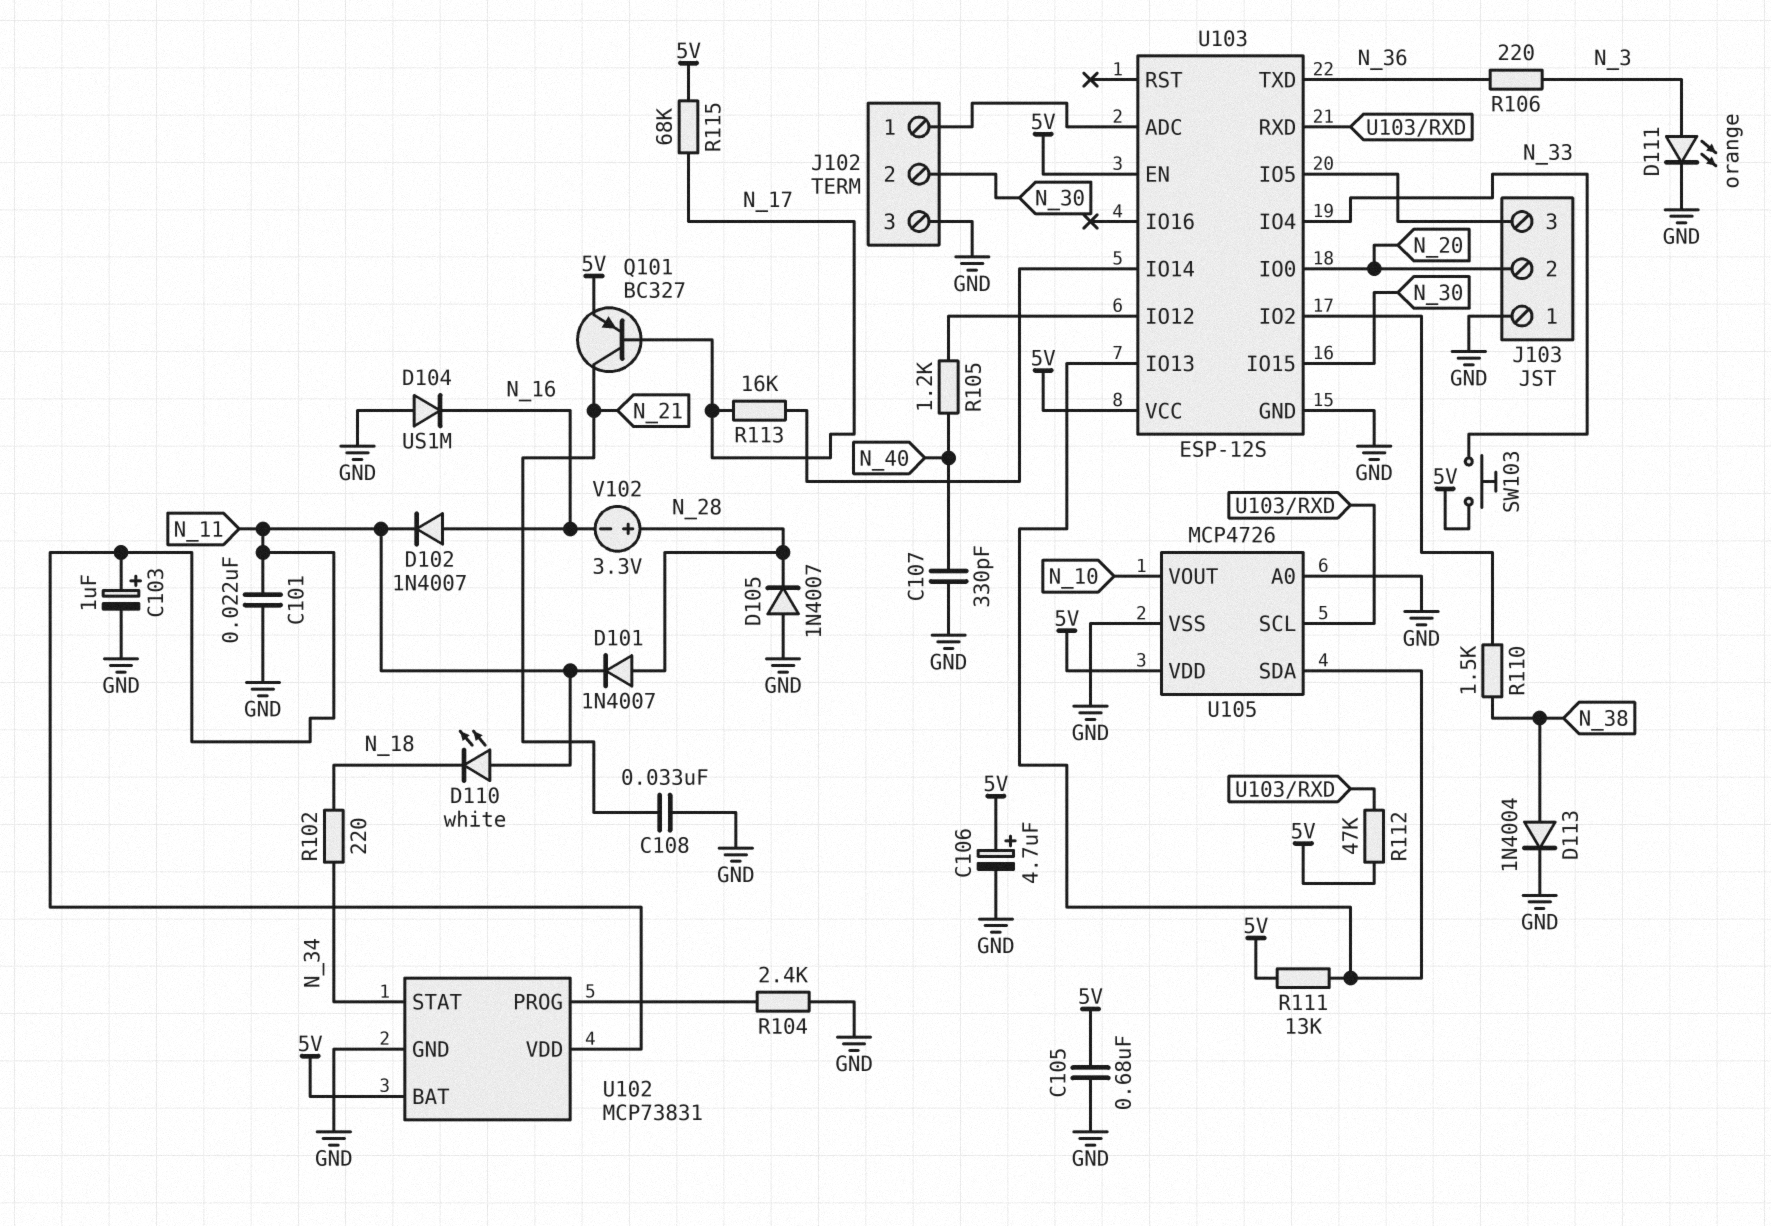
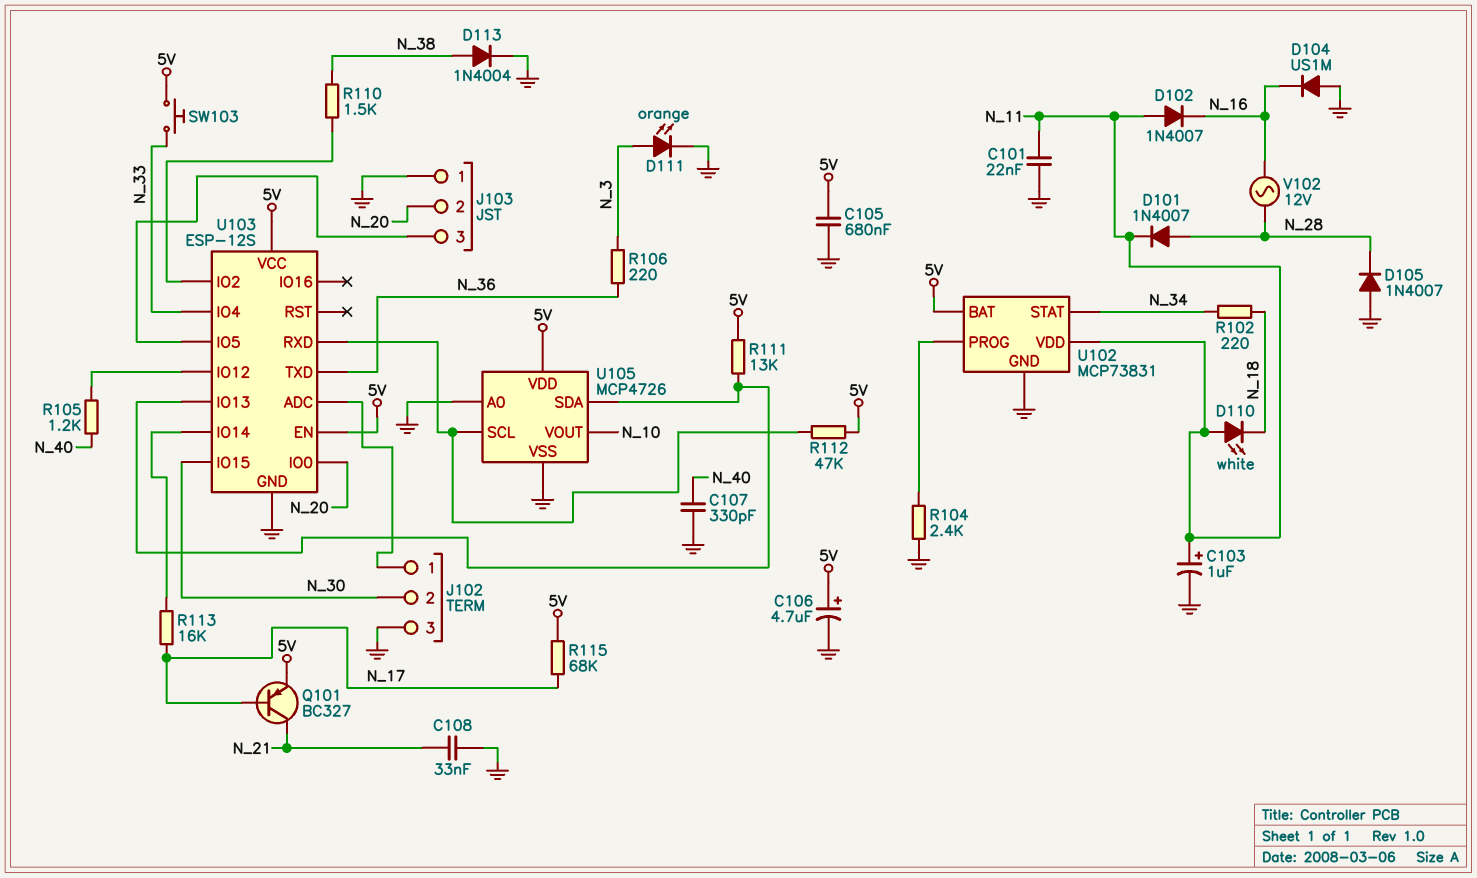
D102: diode 1N4007 (A N_16, K N_11) -> diode 1N4007 (A N_11, K N_16)
V102: 3.3V (plus N_28, minus N_16) -> AC 12V (N_16, N_28)

